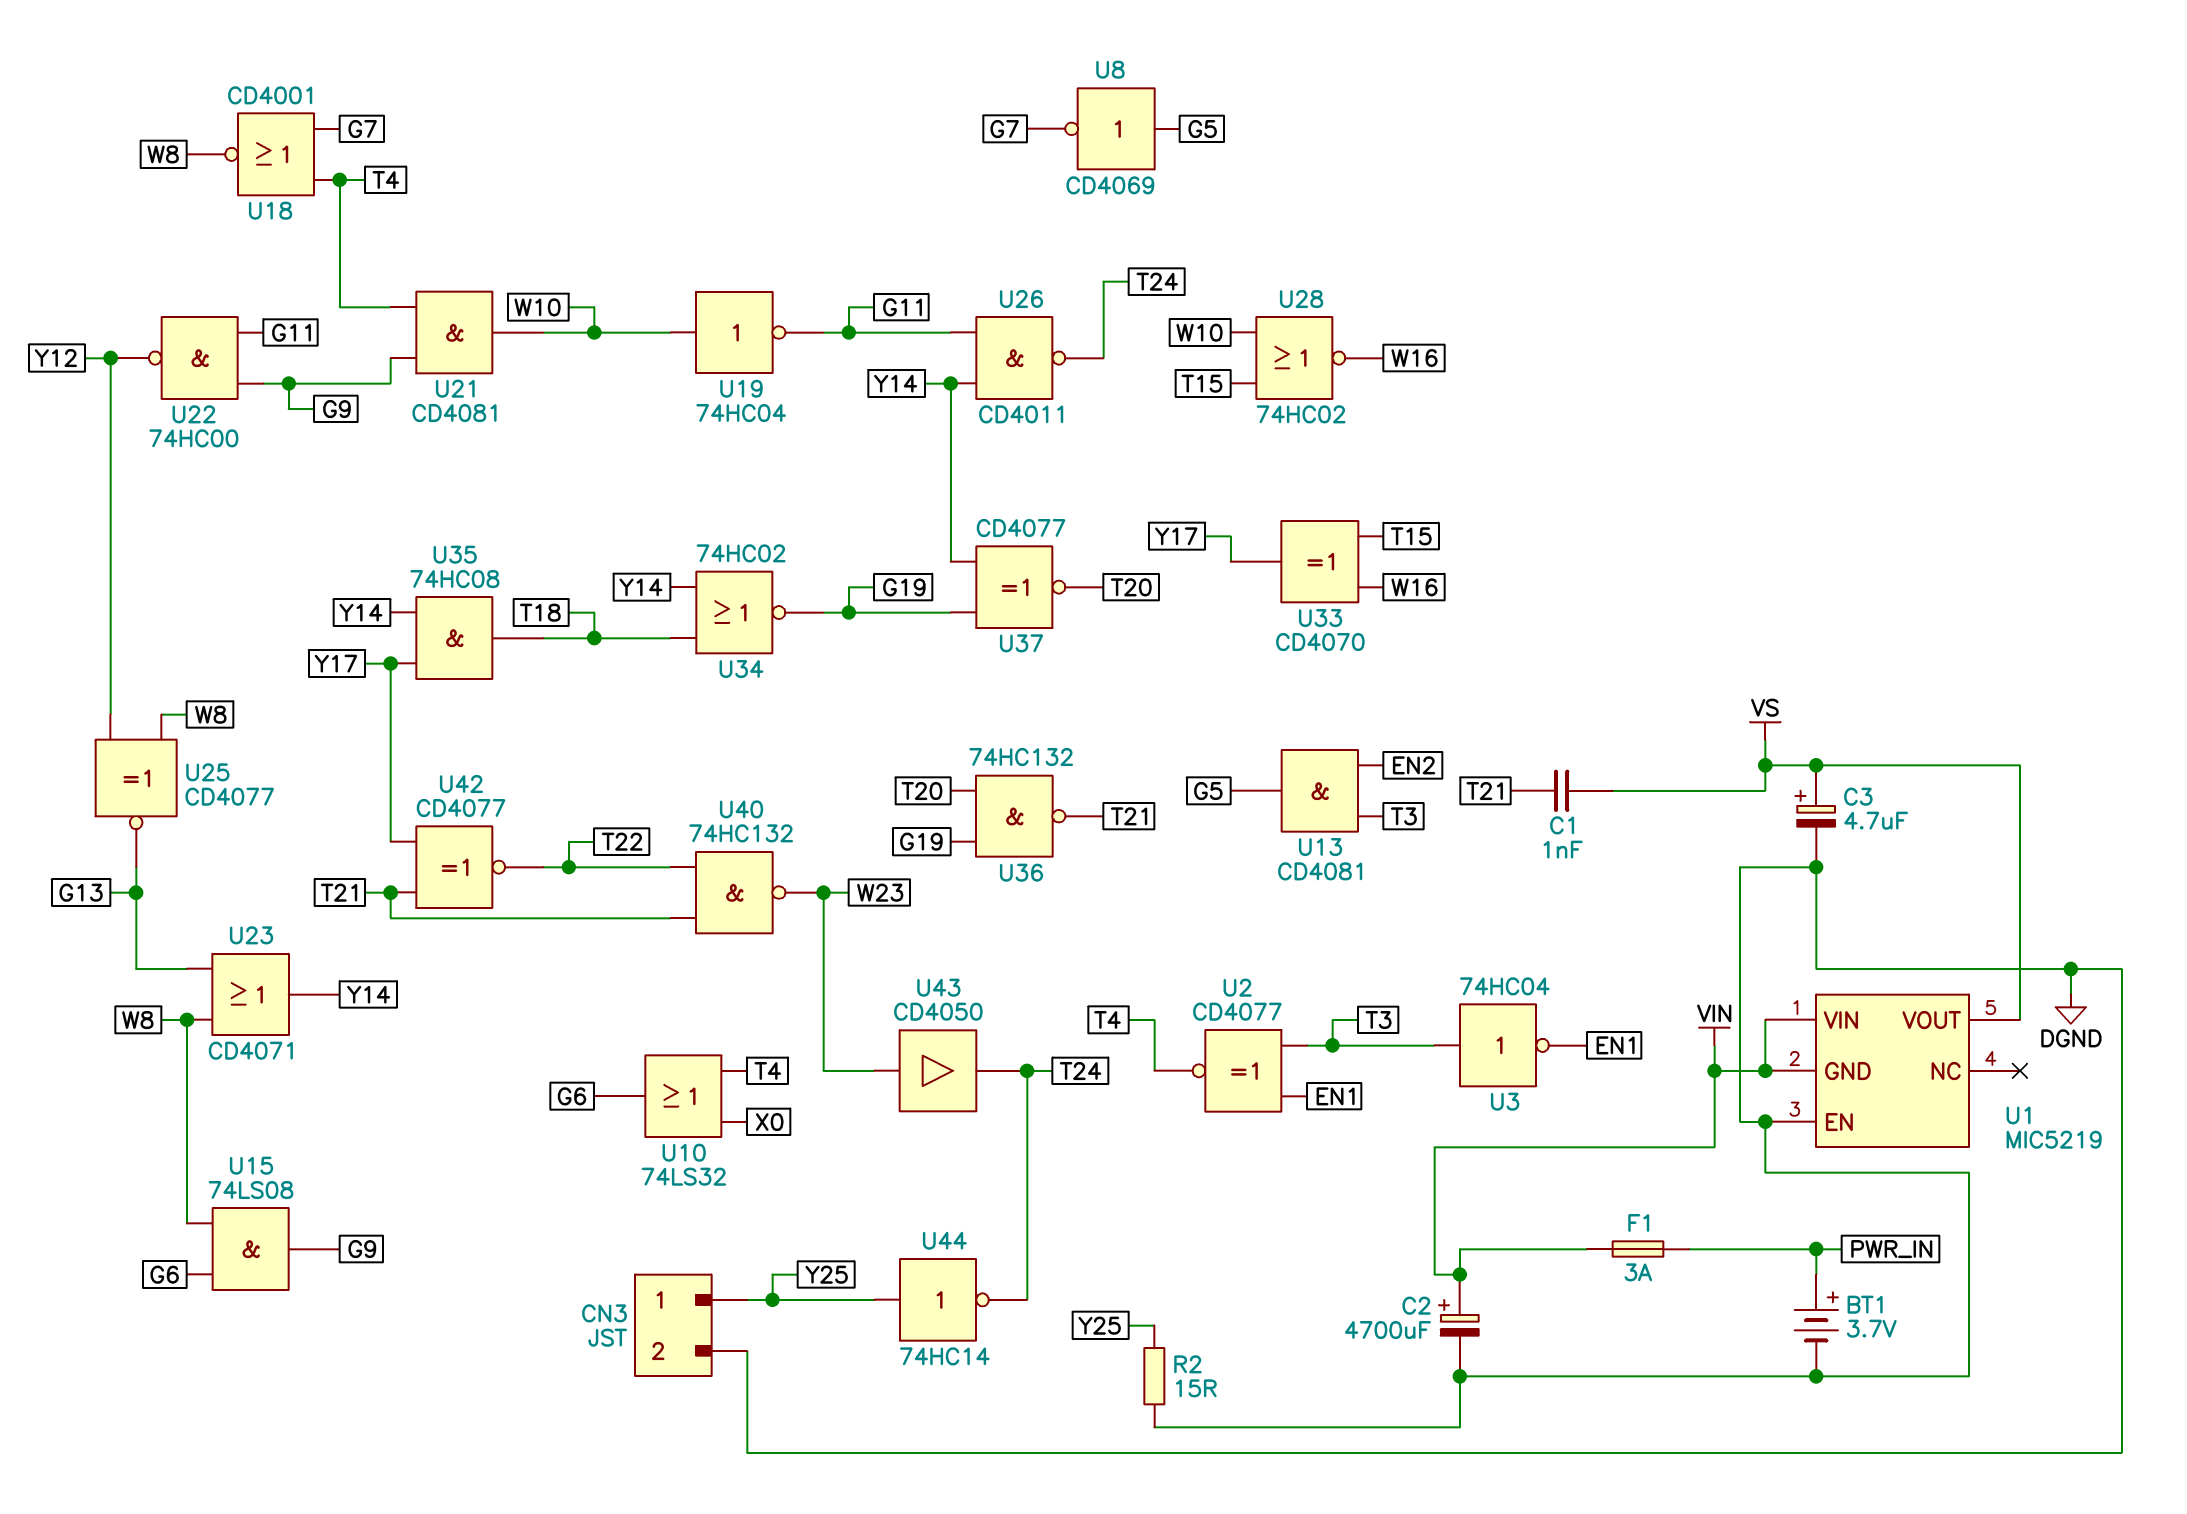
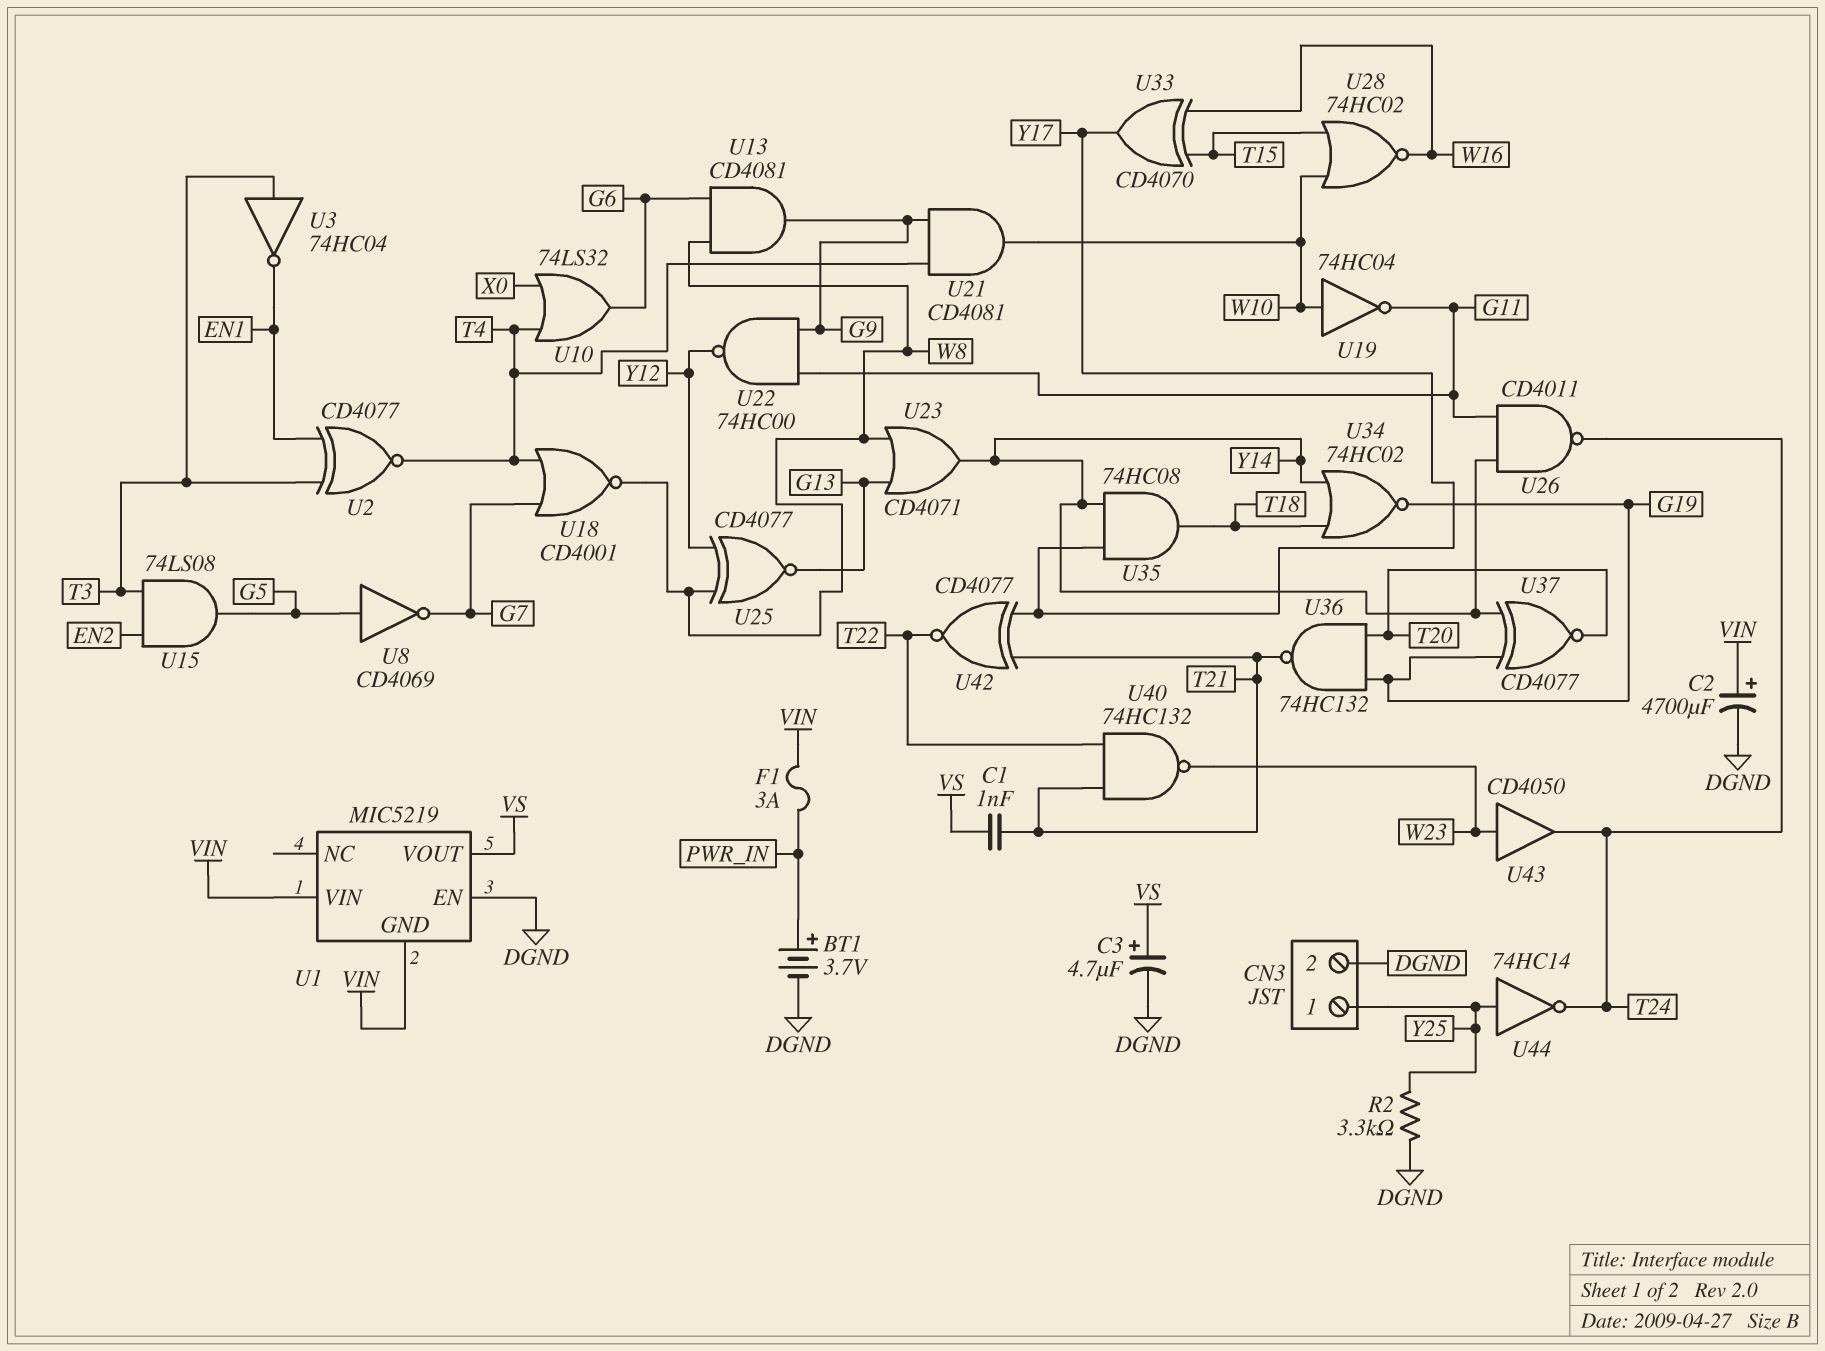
R2: 15 (DGND, Y25) -> 3.3k (DGND, Y25)
U13: AND CD4081 (in EN2, in T3, out G5) -> AND CD4081 (in G6, in W8, out G9)
U15: AND 74LS08 (in G6, in W8, out G9) -> AND 74LS08 (in EN2, in T3, out G5)

